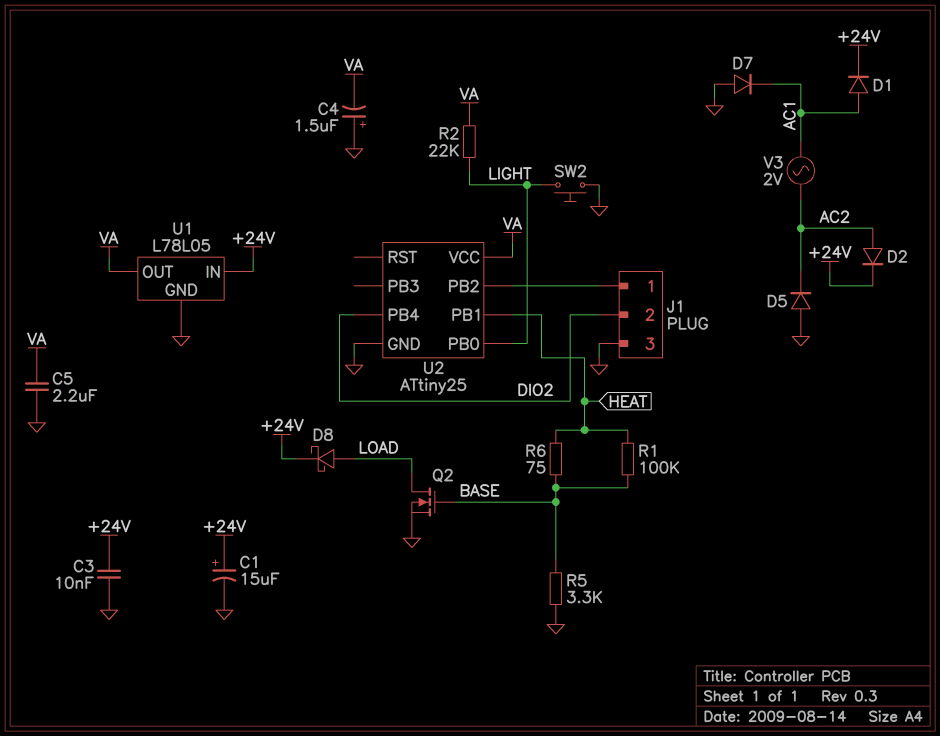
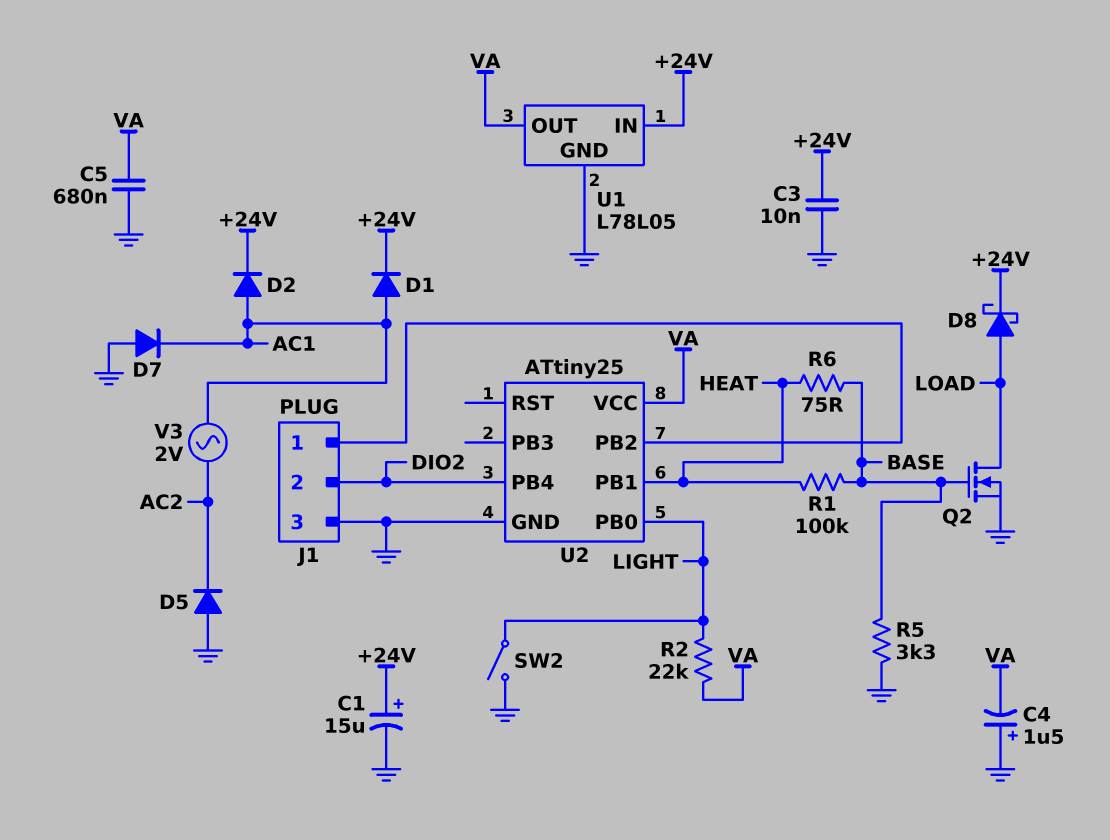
C5: 2.2uF (GND, VA) -> 680nF (GND, VA)
D2: diode (A AC2, K +24V) -> diode (A AC1, K +24V)
SW2: button (GND, LIGHT) -> switch (GND, LIGHT)

